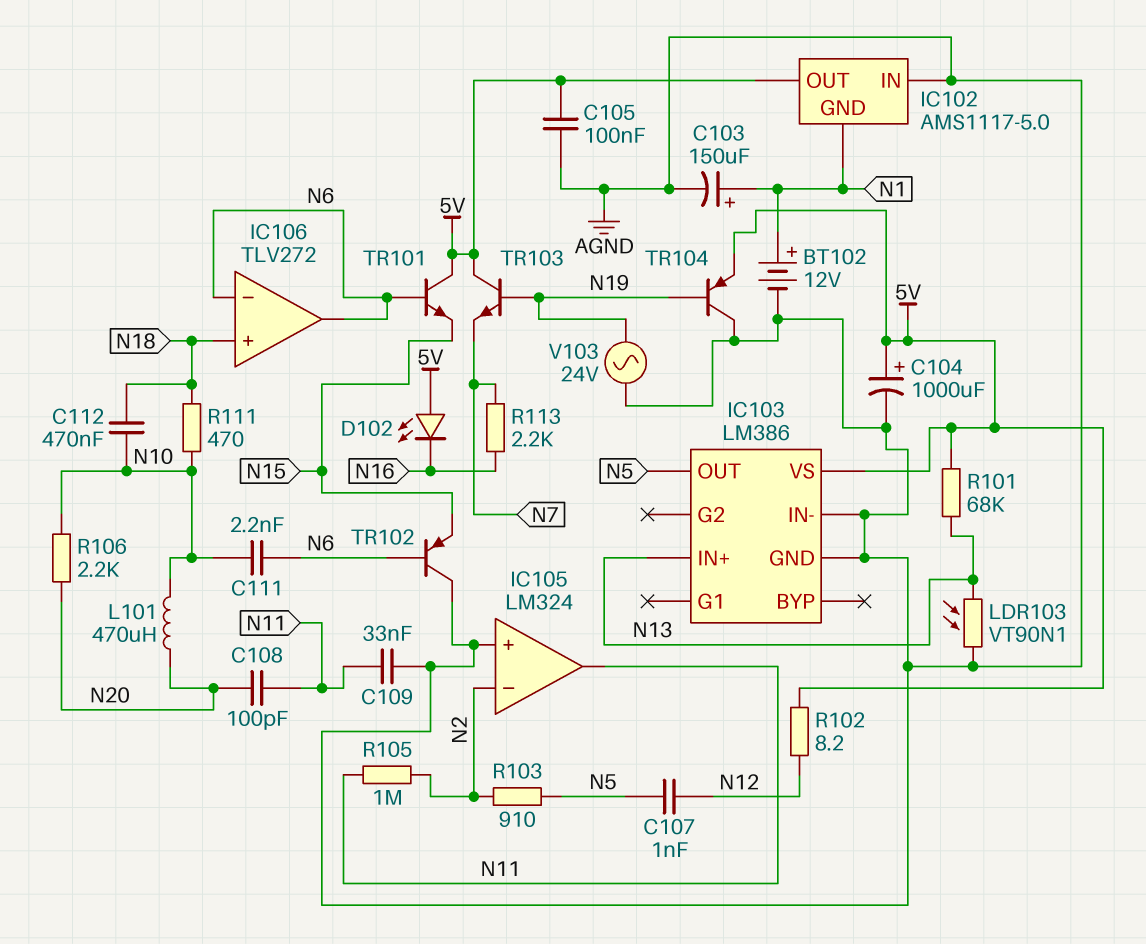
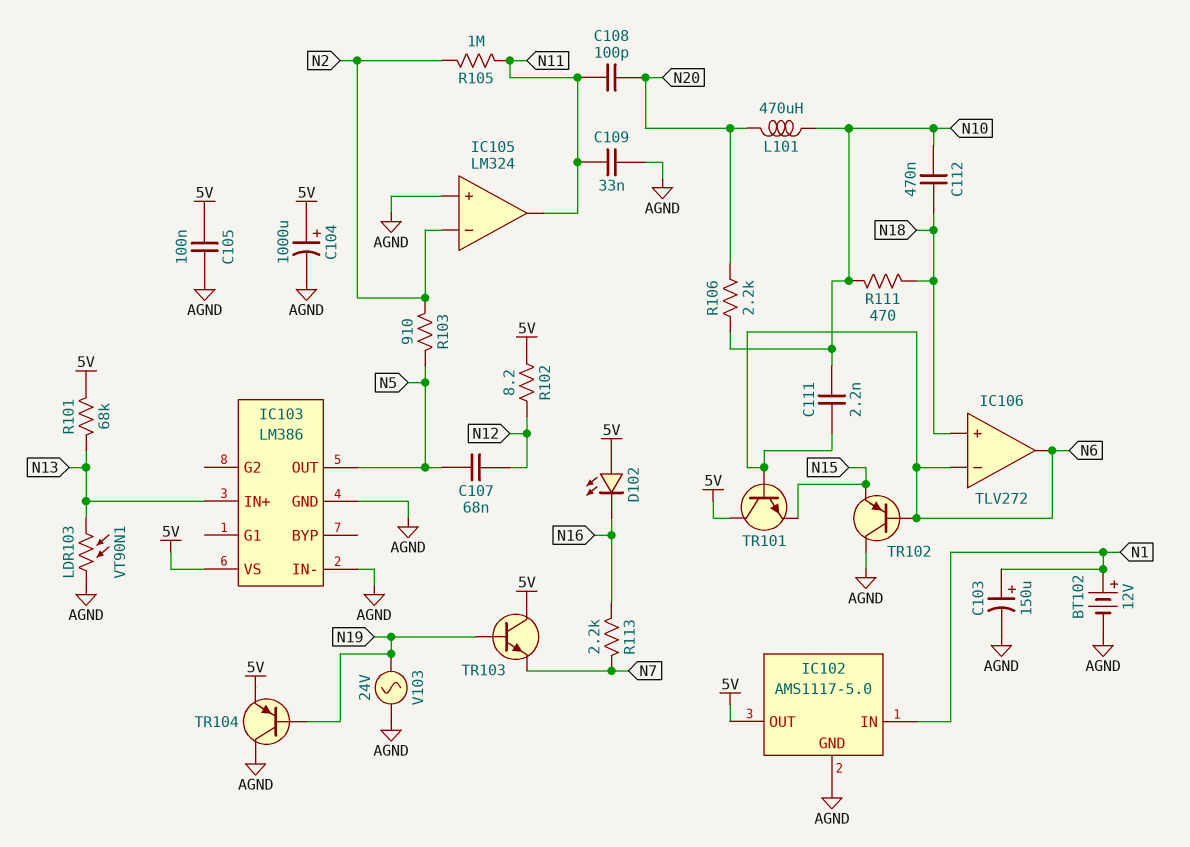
C107: 1nF (N5, N12) -> 68nF (N5, N12)
IC102 pin GND: N1 -> AGND
IC102 pin IN: AGND -> N1

